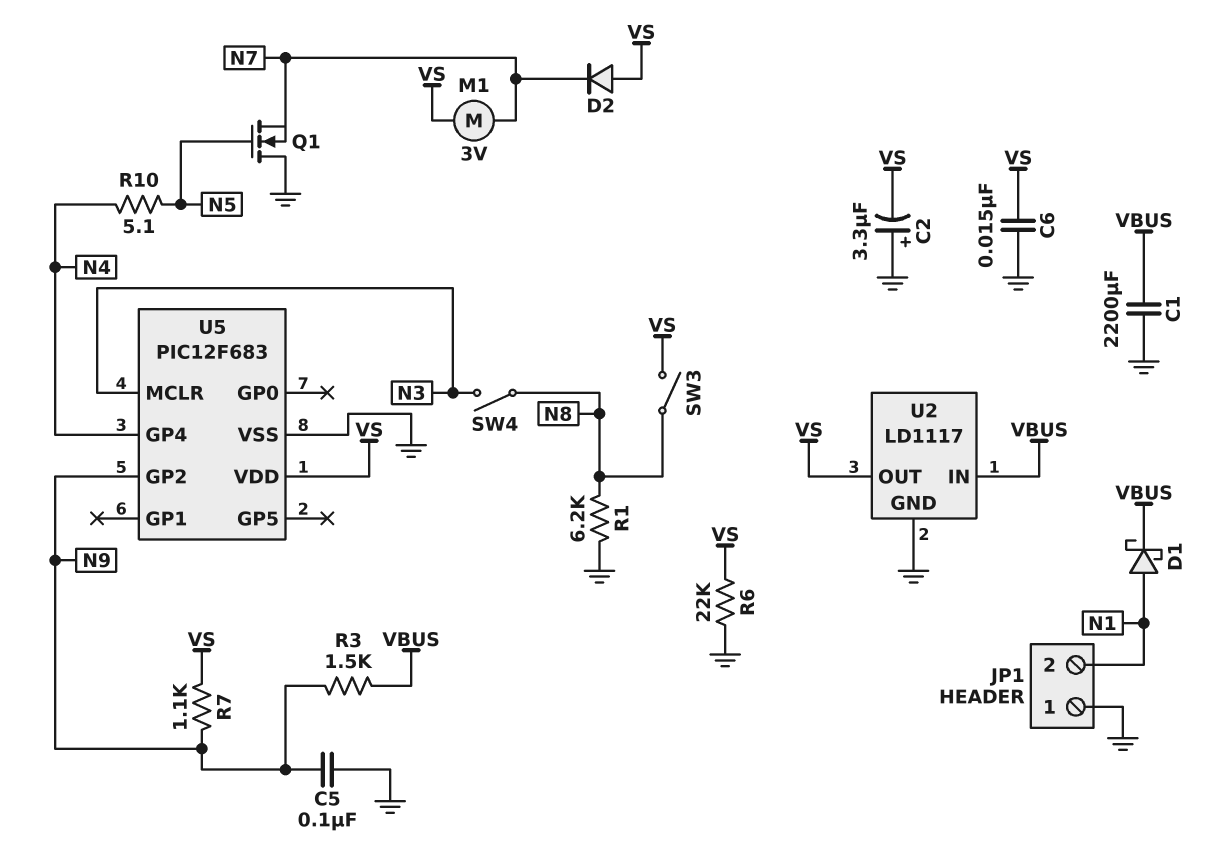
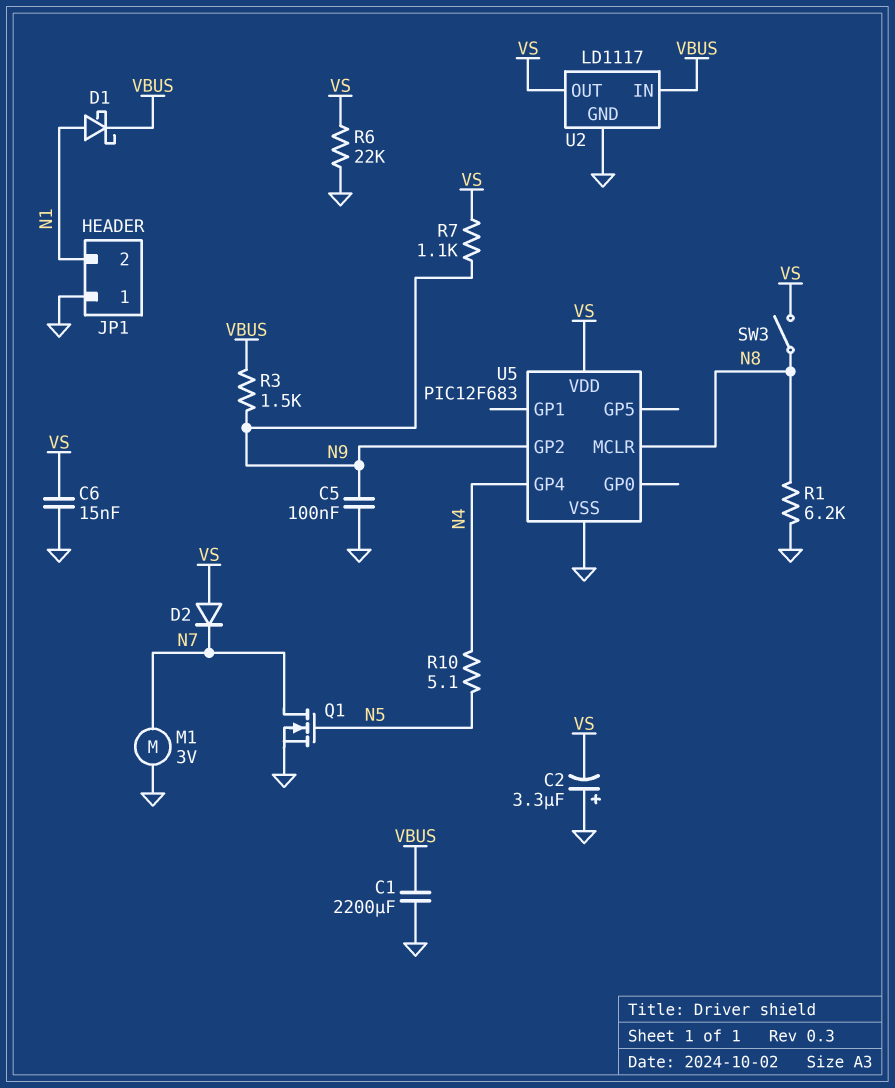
M1: motor 3V (N7, VS) -> motor 3V (GND, N7)
Q1: NMOS (G N5, D GND, S N7) -> NMOS (G N5, D N7, S GND)
SW4: switch (N3, N8) -> none
U5 pin MCLR: N3 -> N8

